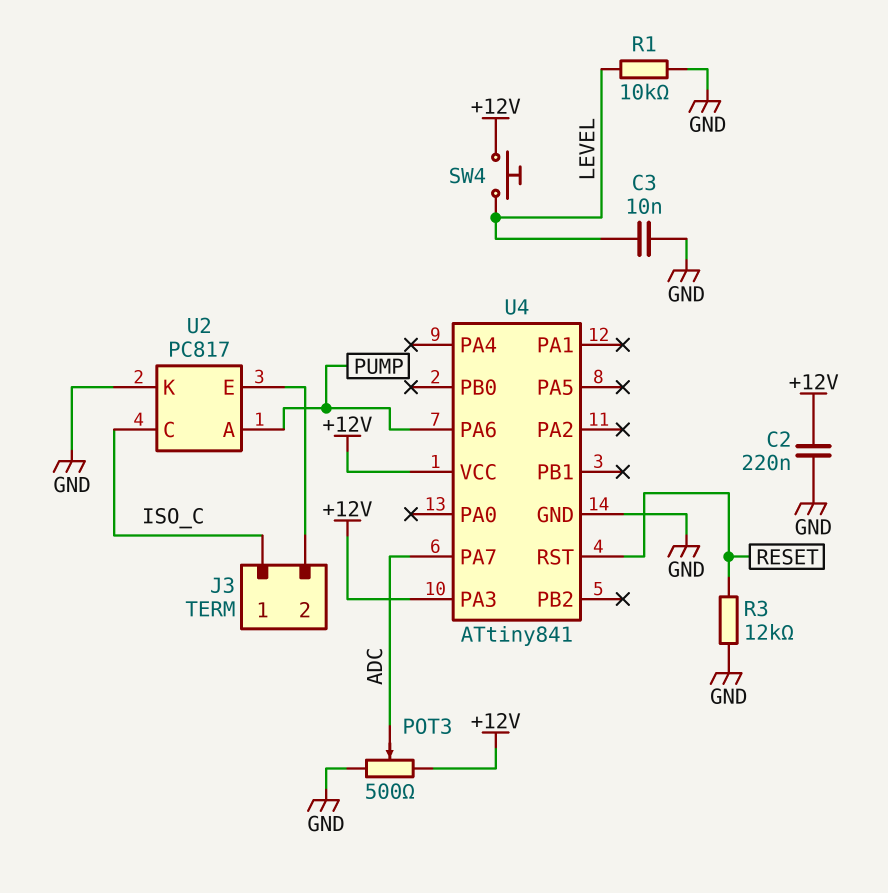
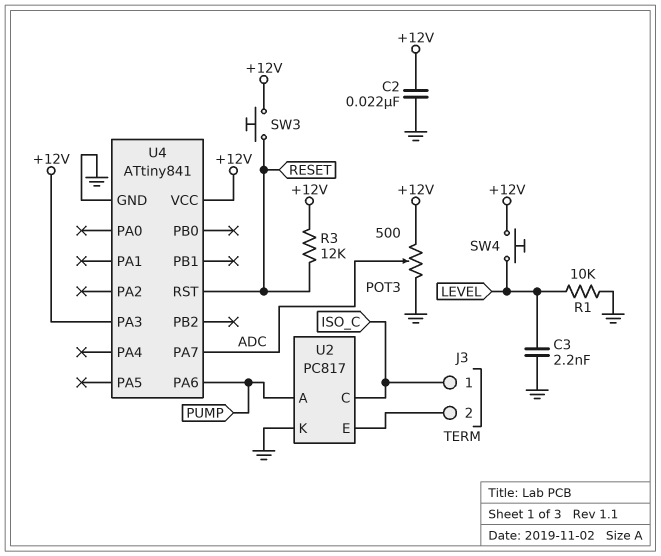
C2: 220nF (+12V, GND) -> 22nF (+12V, GND)
C3: 10nF (GND, LEVEL) -> 2.2nF (GND, LEVEL)
R3: 12k (GND, RESET) -> 12k (+12V, RESET)
SW3: none -> button (+12V, RESET)

